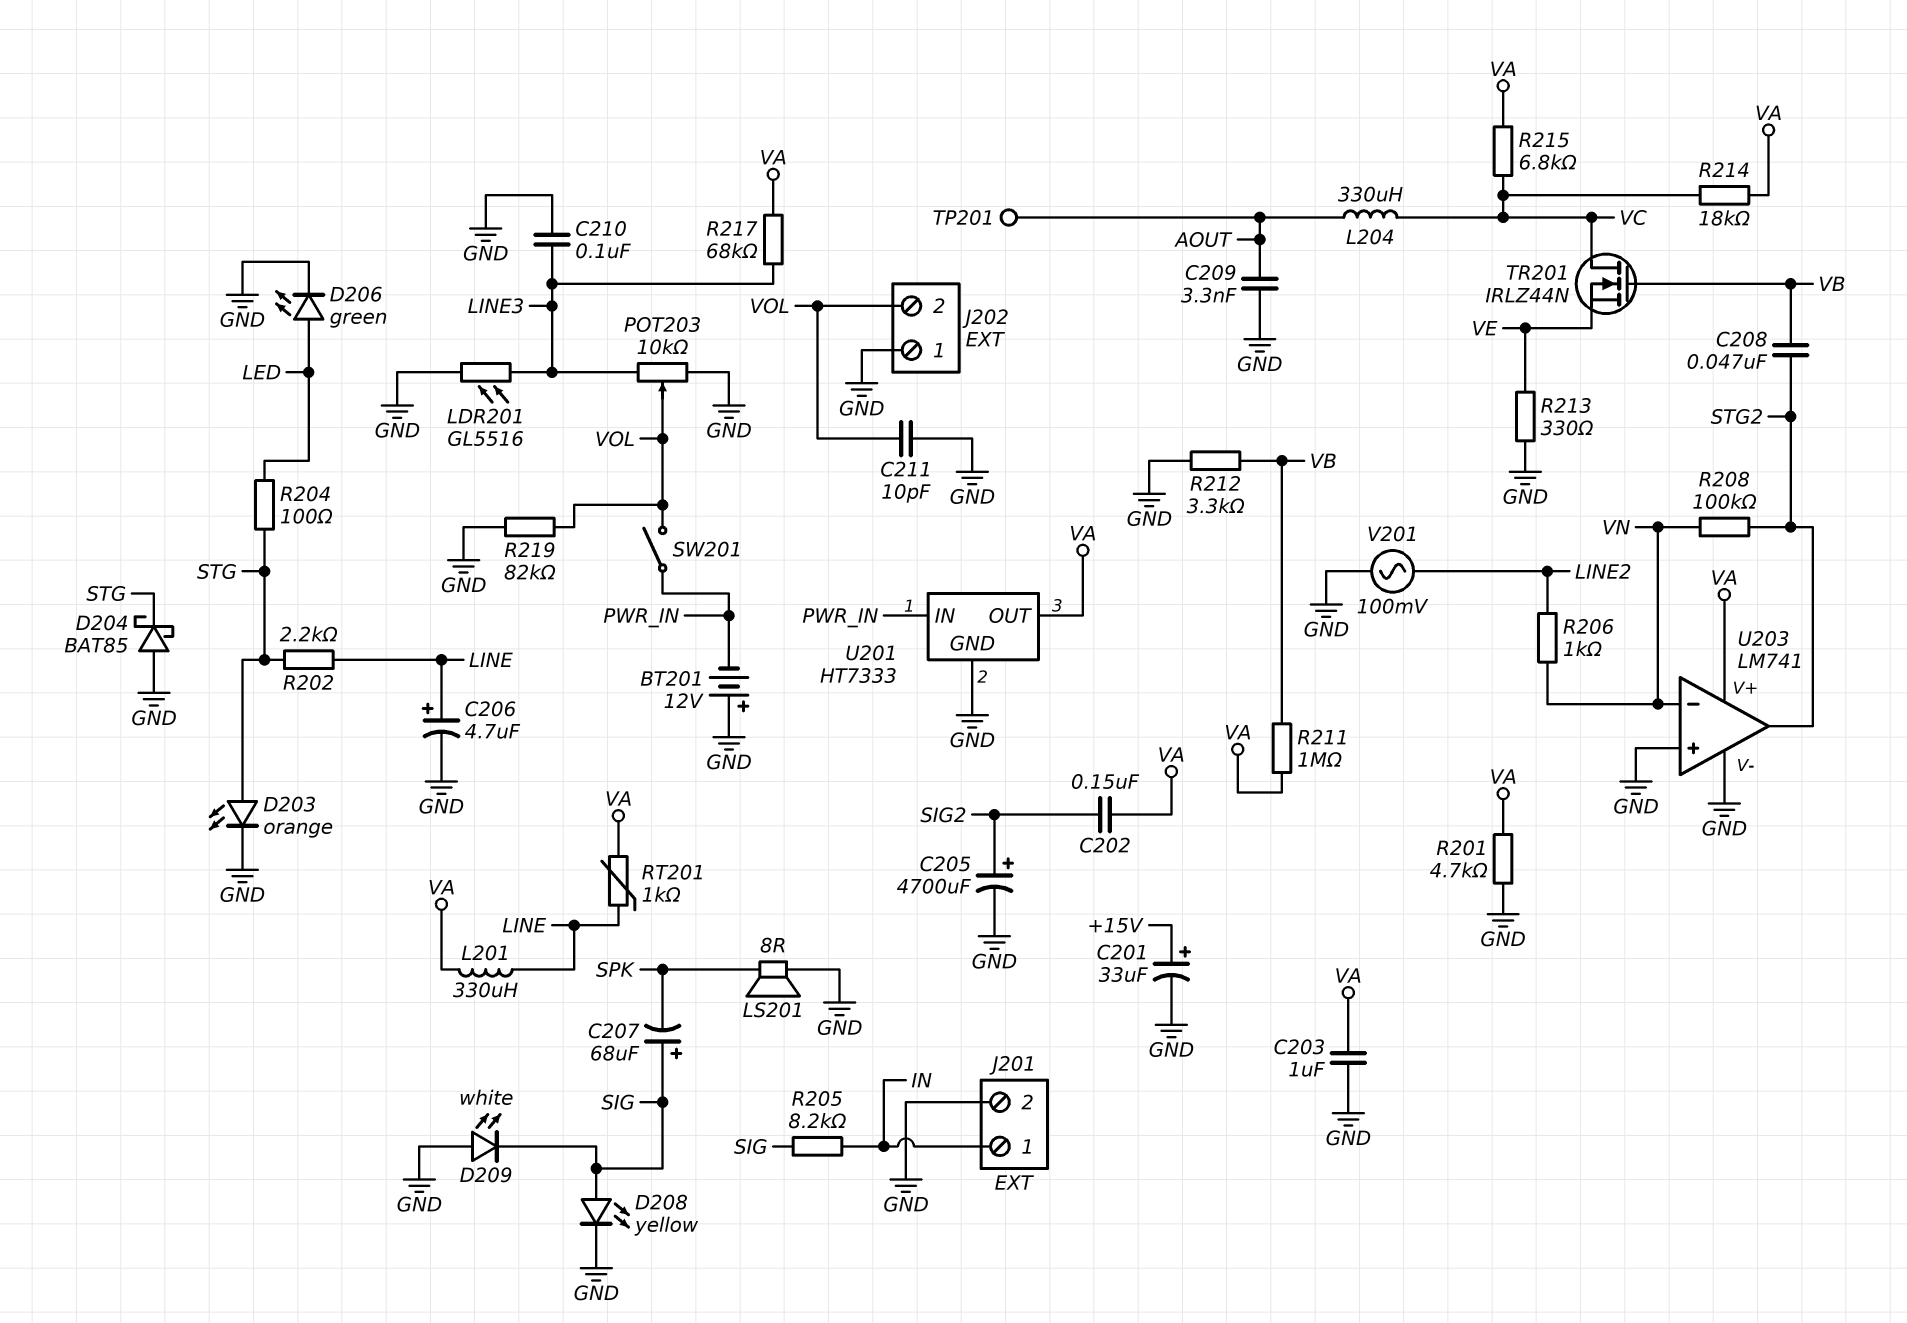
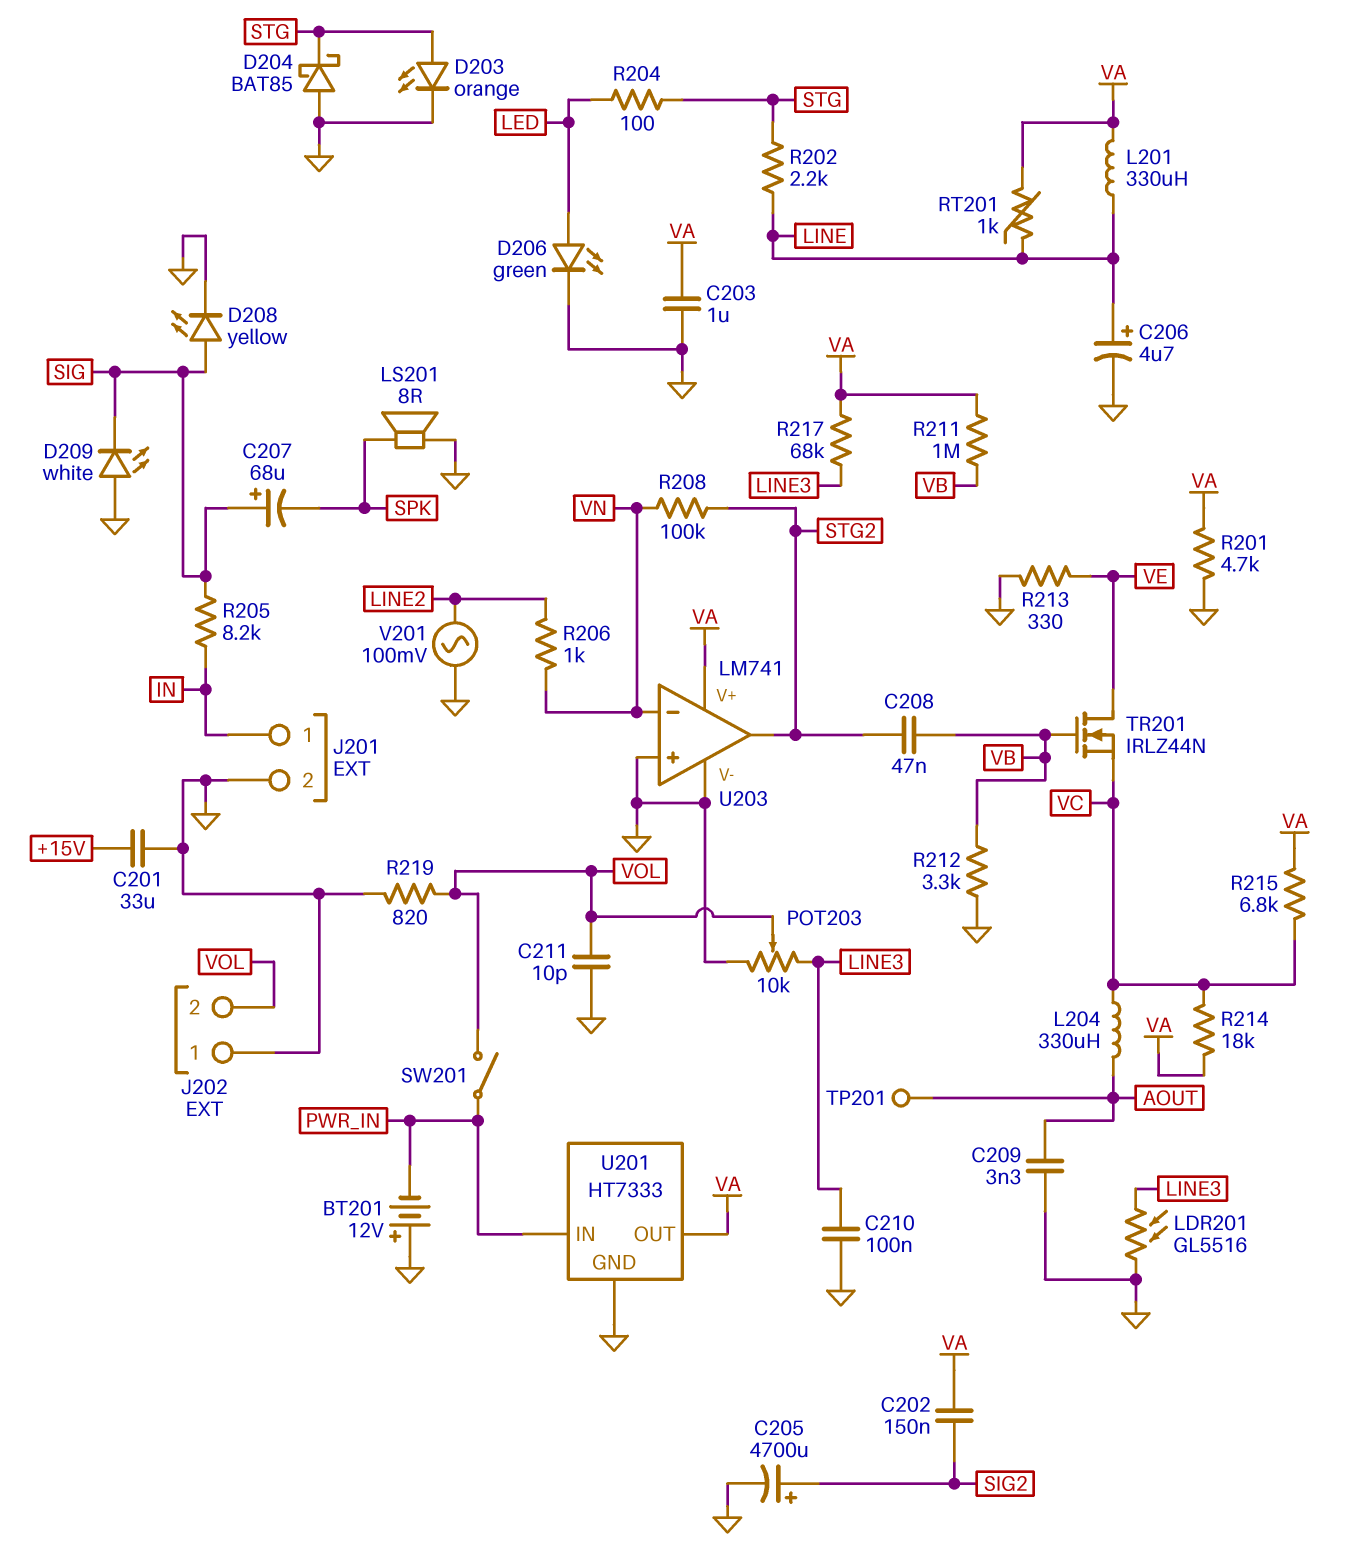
C201: 33uF (plus +15V, minus GND) -> 33uF (+15V, GND)
R219: 82k (GND, VOL) -> 820 (GND, VOL)
TR201: NMOS IRLZ44N (G VB, D VC, S VE) -> NMOS IRLZ44N (G VB, D VE, S VC)

